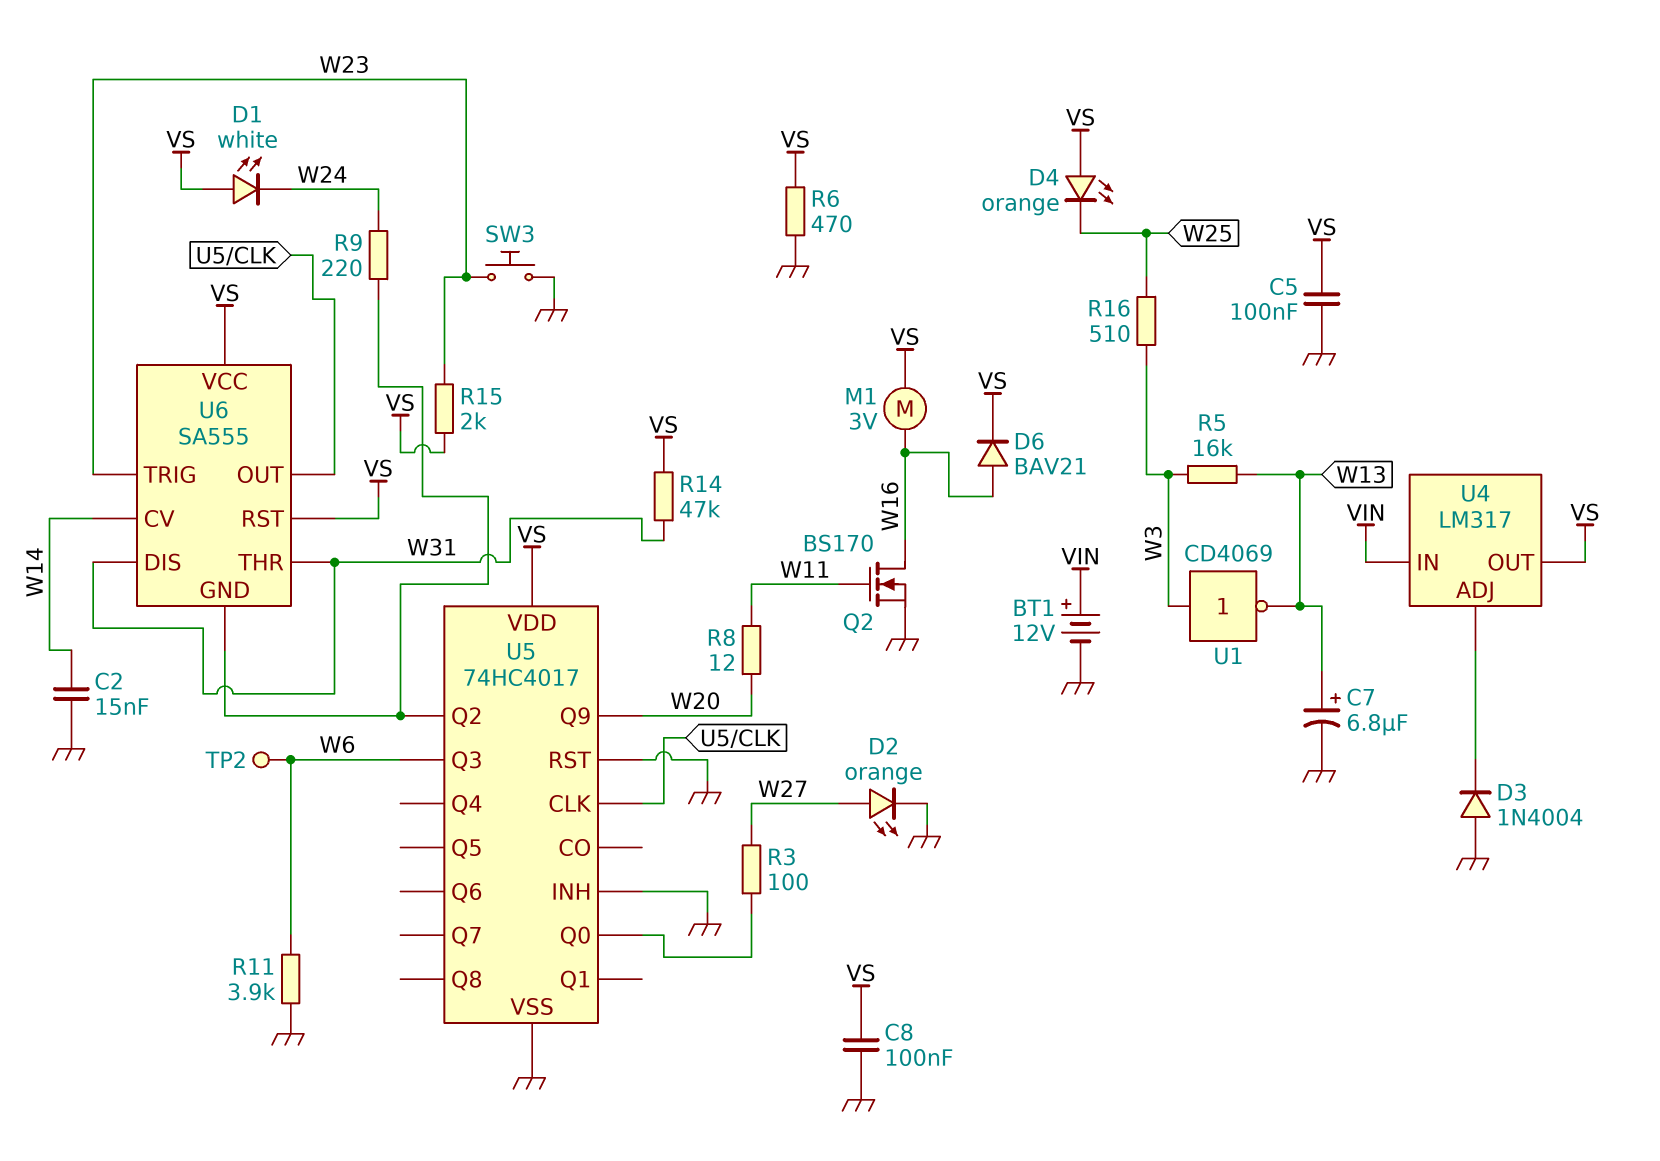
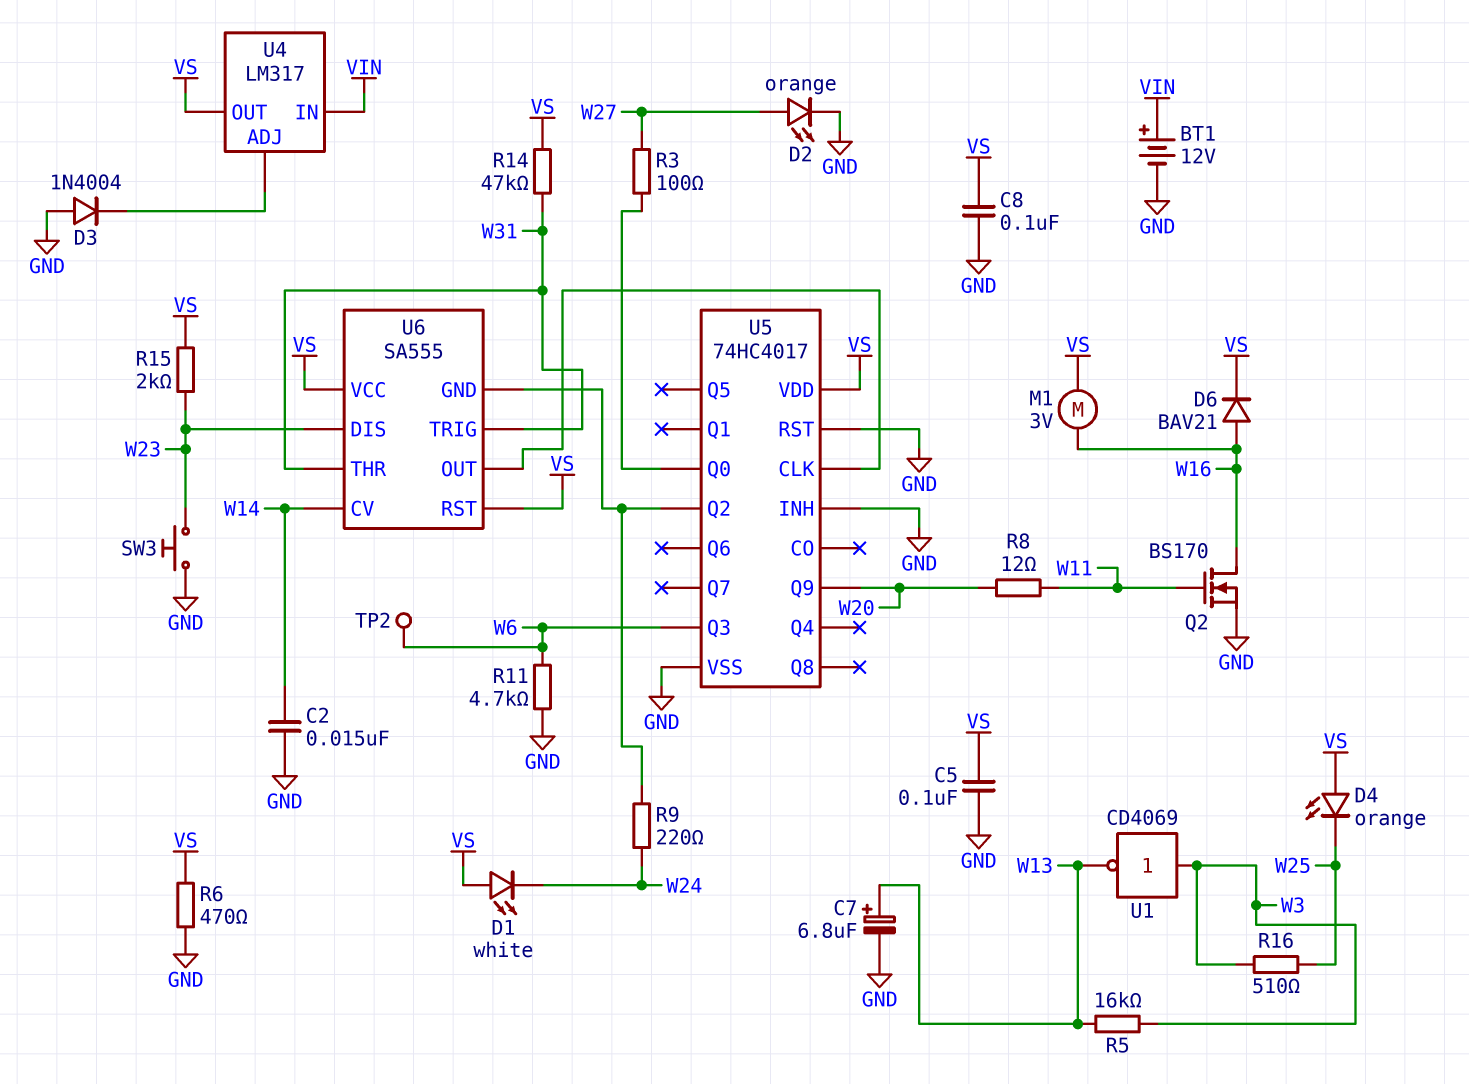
R11: 3.9k (GND, W6) -> 4.7k (GND, W6)
U6 pin DIS: W31 -> W23
U6 pin TRIG: W23 -> W31

